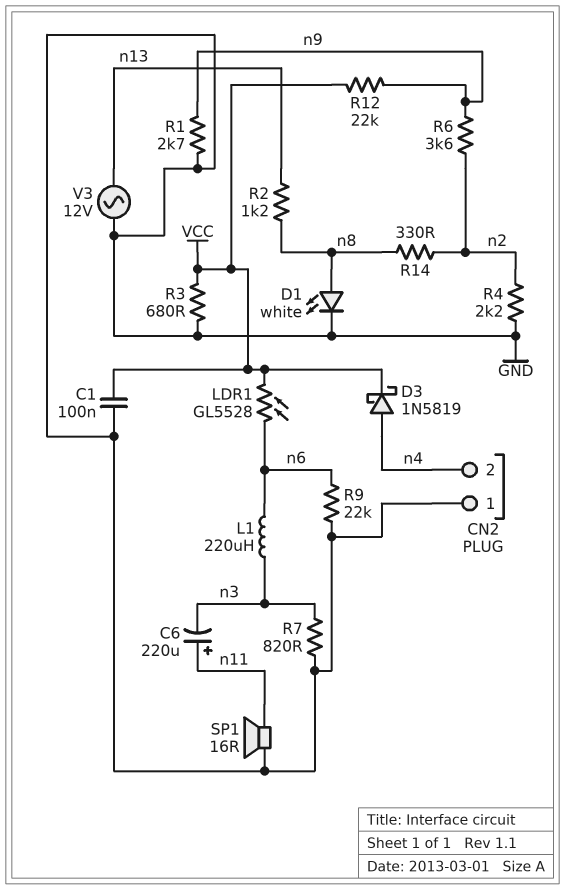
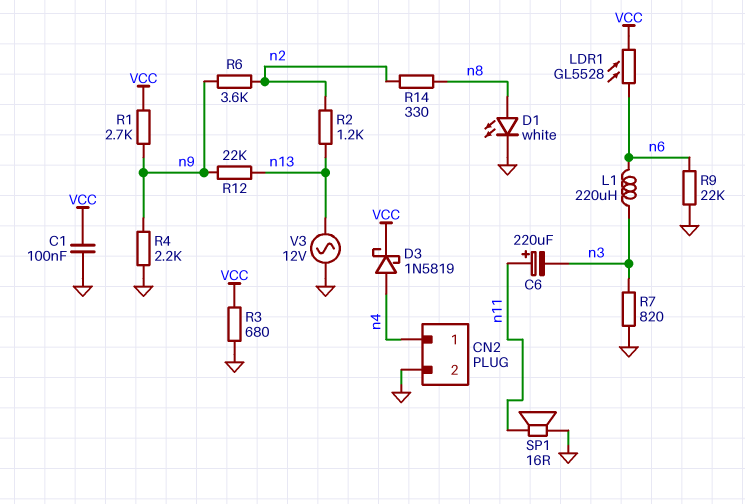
CN2 pin 1: GND -> n4
CN2 pin 2: n4 -> GND
R1: 2.7k (GND, n9) -> 2.7k (VCC, n9)
R2: 1.2k (n8, n13) -> 1.2k (n2, n13)
R4: 2.2k (GND, n2) -> 2.2k (GND, n9)
R12: 22k (VCC, n9) -> 22k (n9, n13)

